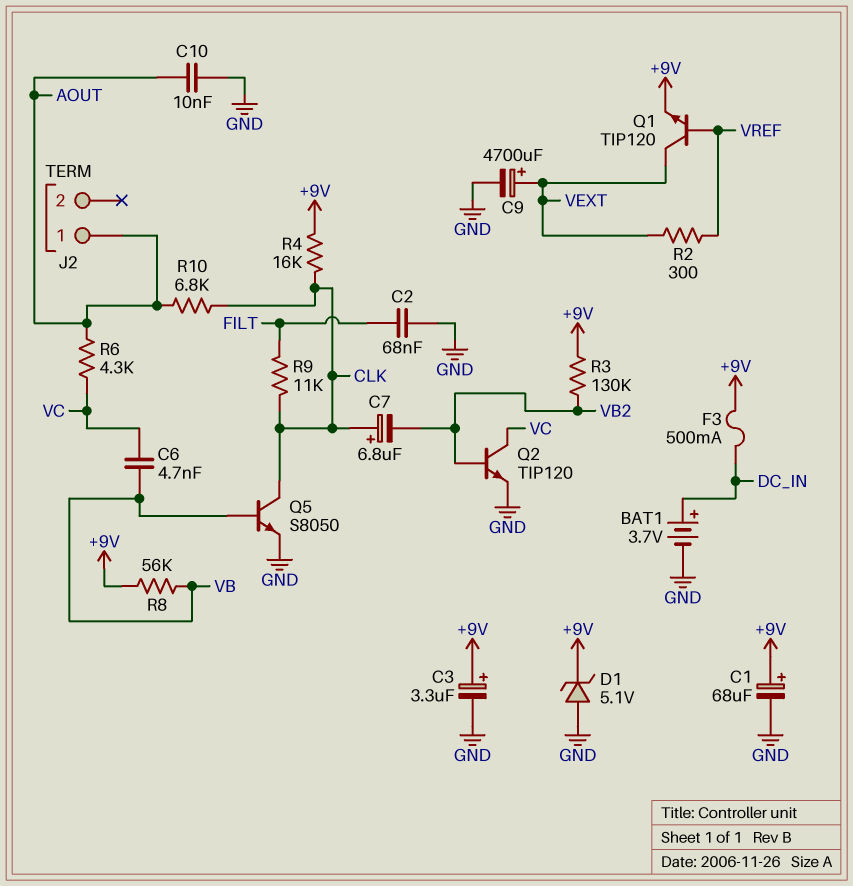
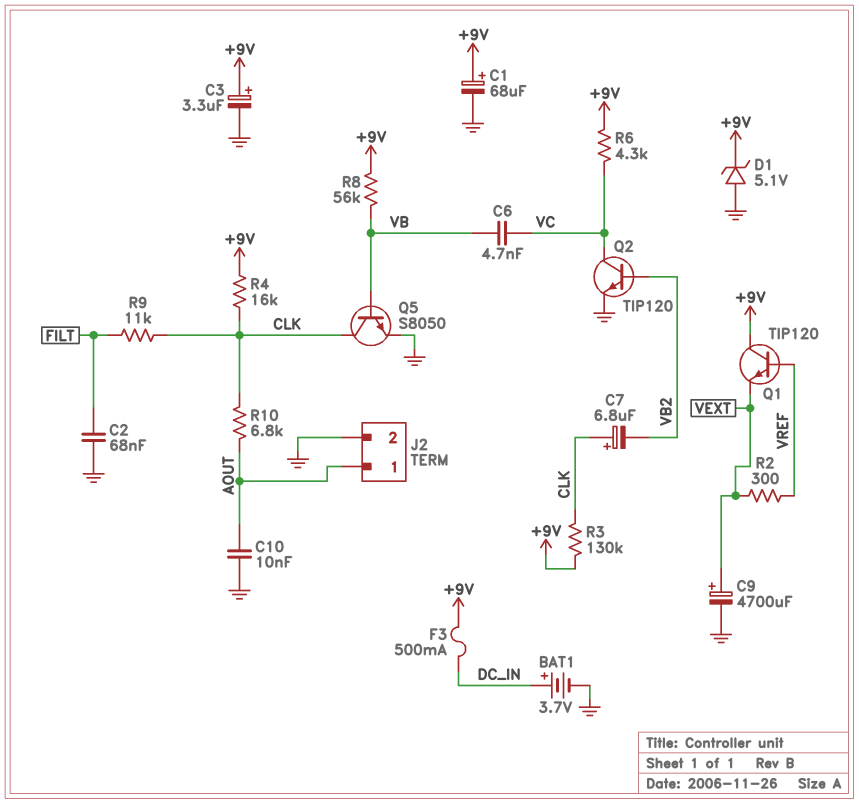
J2 pin 2: none -> GND
Q1: NPN TIP120 (B VREF, C VEXT, E +9V) -> NPN TIP120 (B VREF, C +9V, E VEXT)
R3: 130k (+9V, VB2) -> 130k (+9V, CLK)
R6: 4.3k (AOUT, VC) -> 4.3k (+9V, VC)

